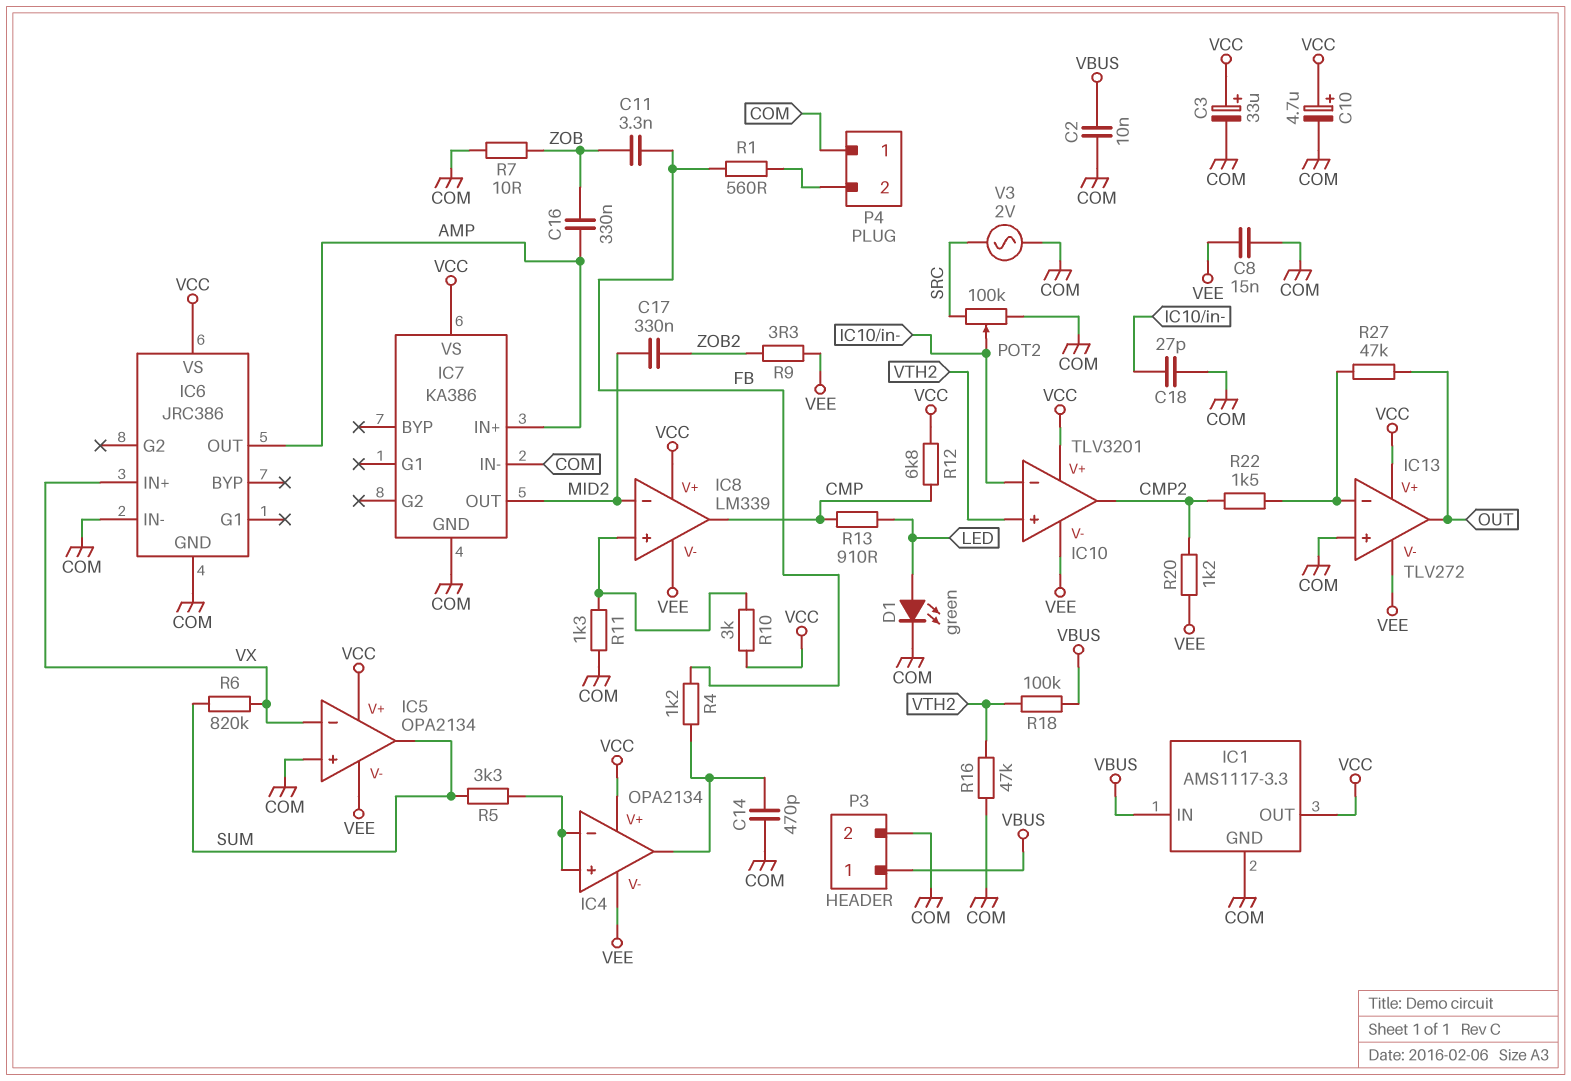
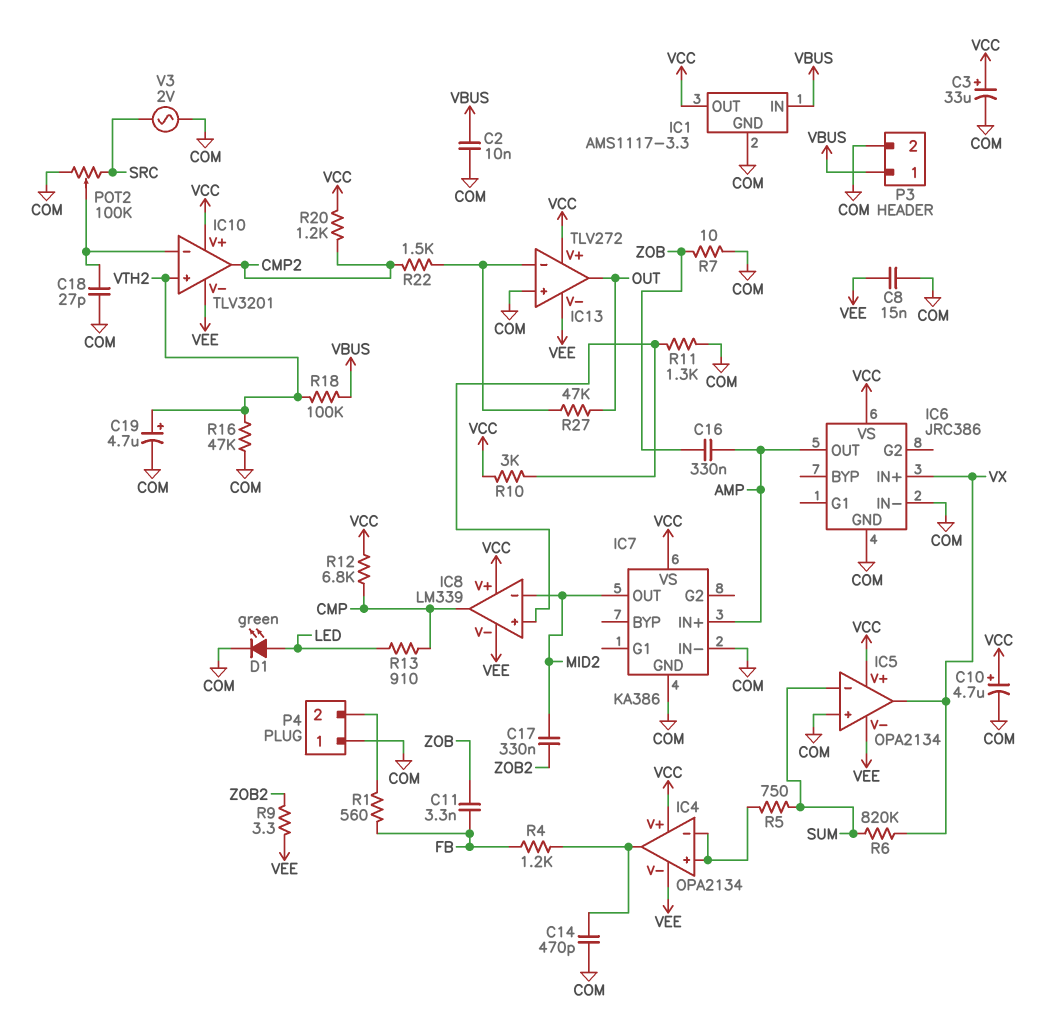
C19: none -> 4.7uF (plus VTH2, minus COM)
IC5 pin in-: VX -> SUM
IC5 pin out: SUM -> VX
R5: 3.3k (IC4/in+, SUM) -> 750 (IC4/in+, SUM)
R20: 1.2k (CMP2, VEE) -> 1.2k (CMP2, VCC)

